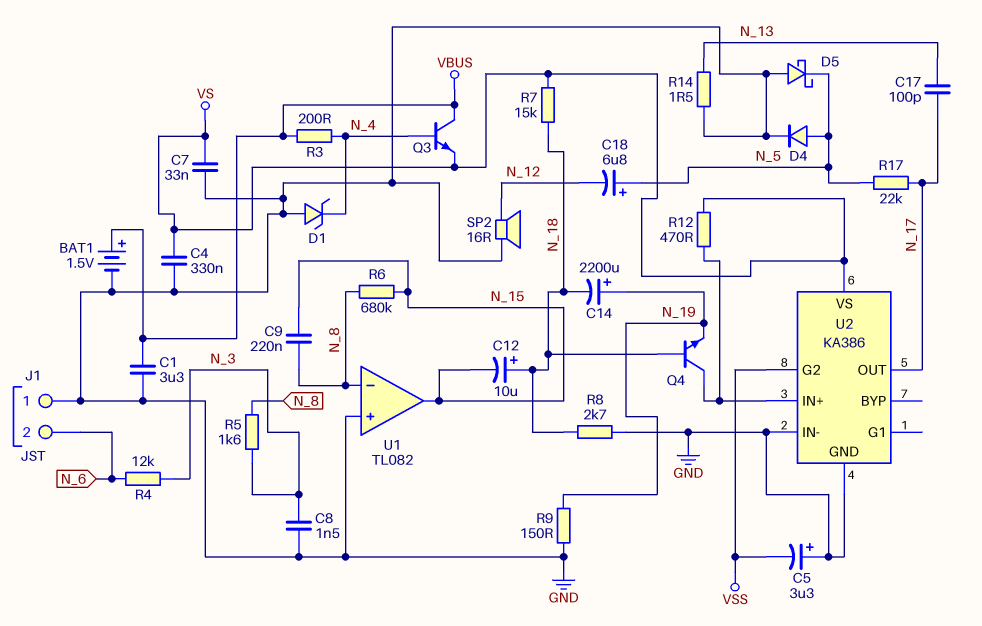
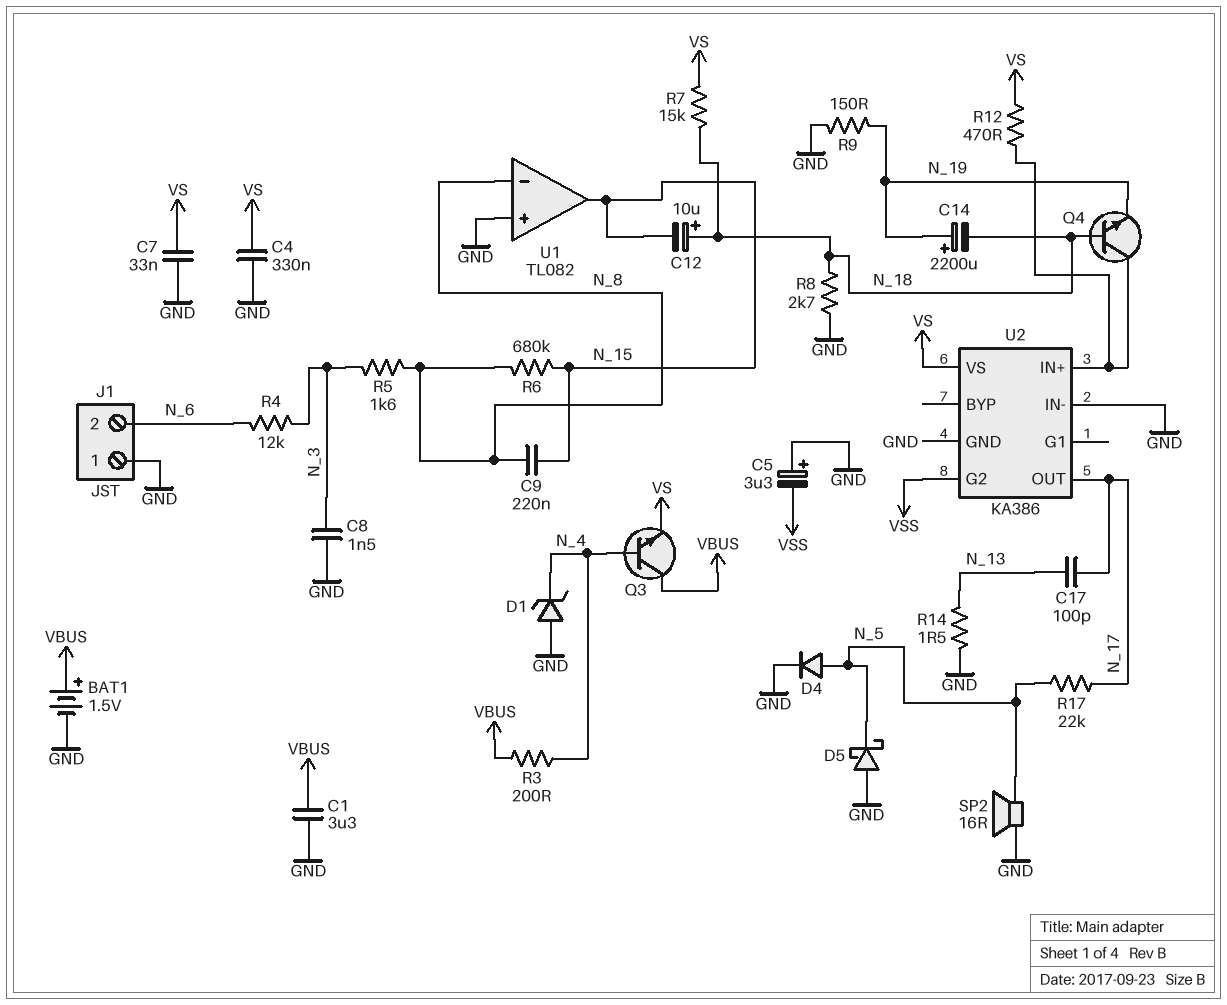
C18: 6.8uF (plus N_5, minus N_12) -> none
SP2: speaker 16R (GND, N_12) -> speaker 16R (GND, N_5)

